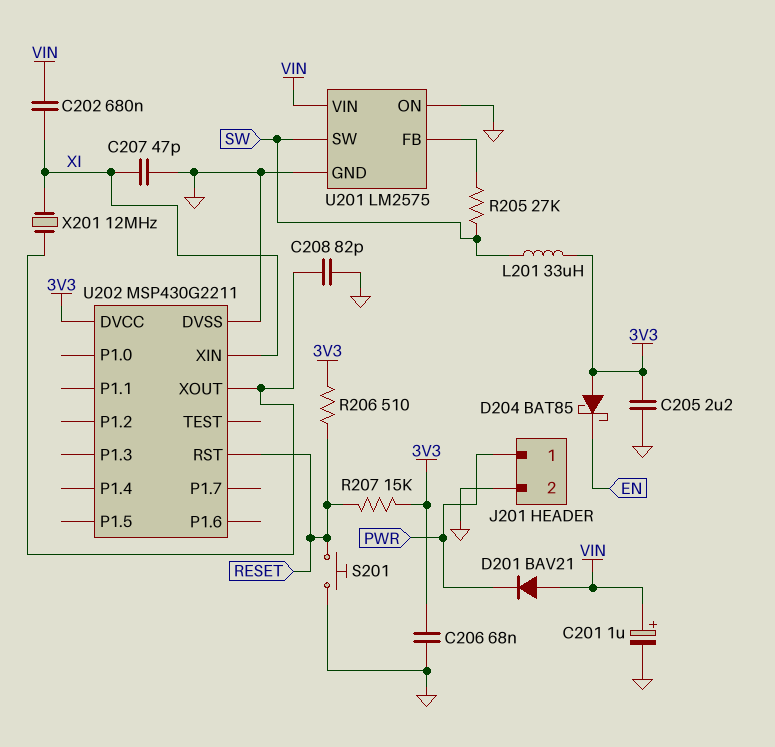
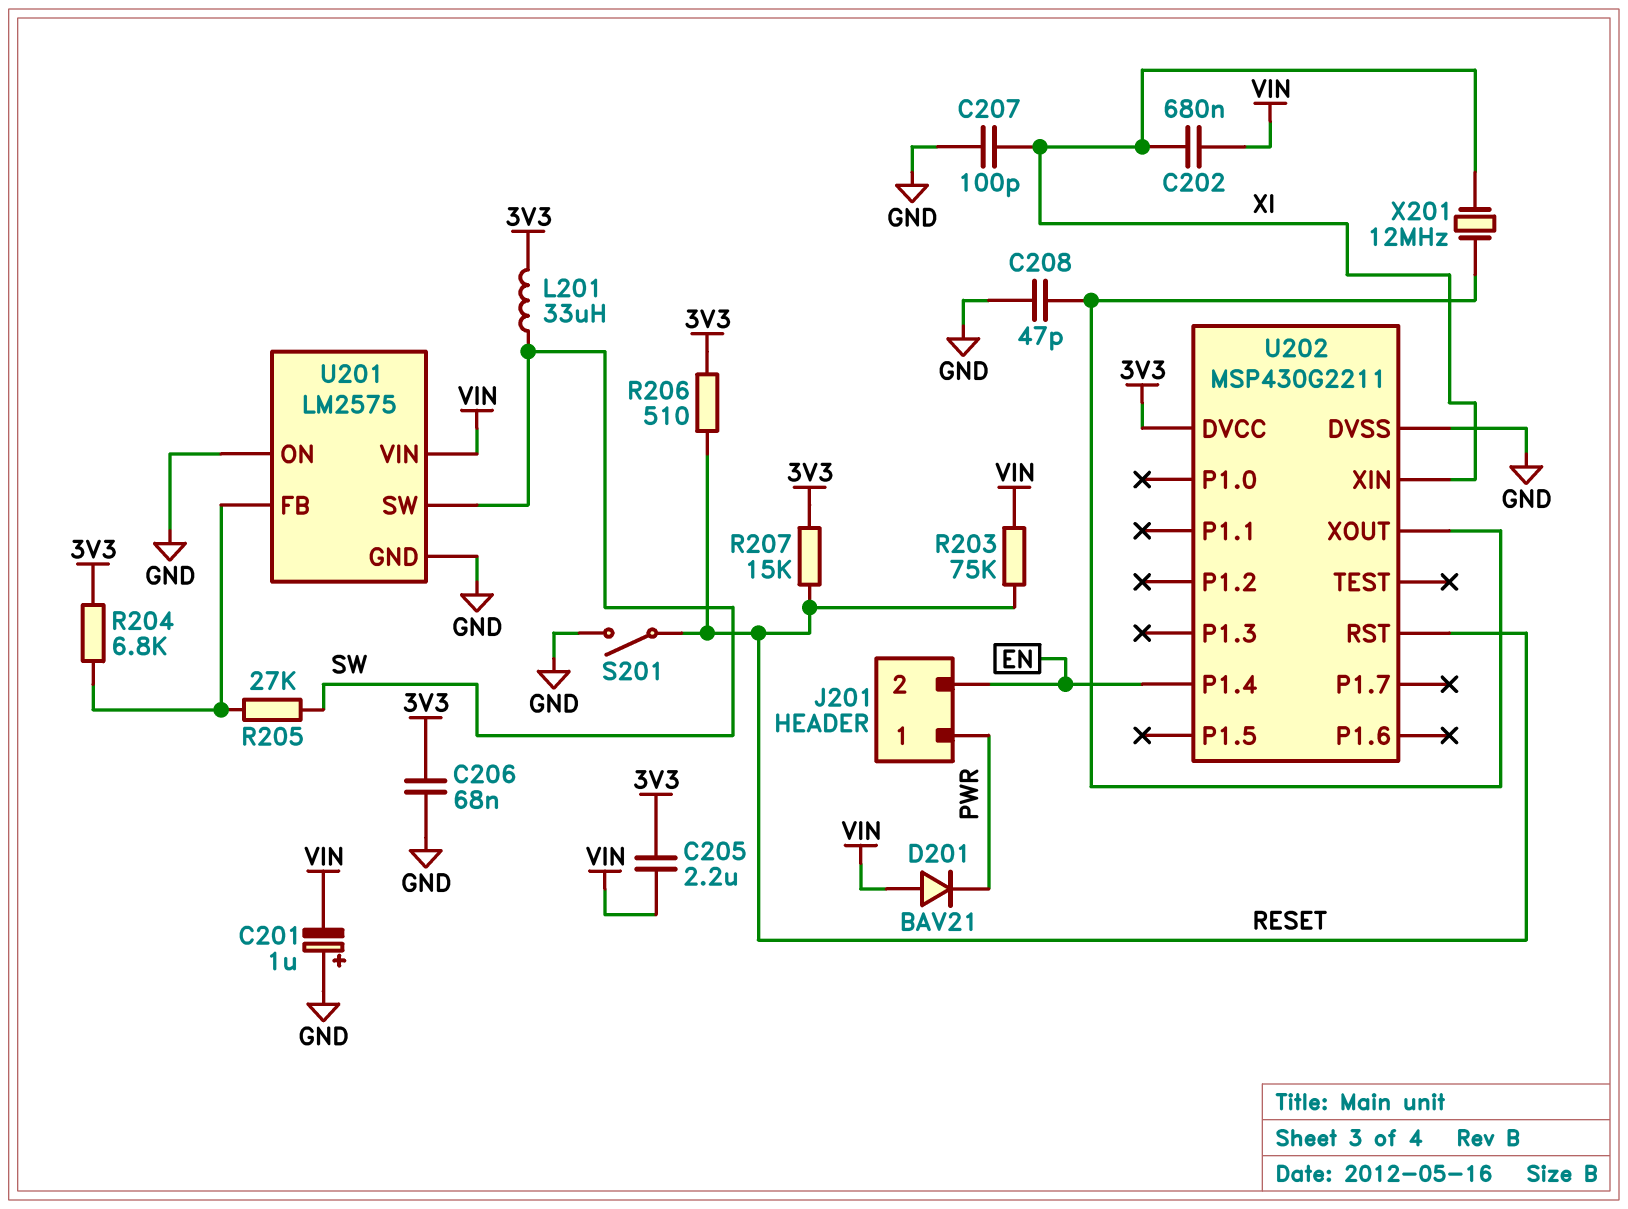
C201: 1uF (plus VIN, minus GND) -> 1uF (plus GND, minus VIN)
C205: 2.2uF (3V3, GND) -> 2.2uF (3V3, VIN)
C207: 47pF (GND, XI) -> 100pF (GND, XI)
C208: 82pF (GND, U202/XOUT) -> 47pF (GND, U202/XOUT)
D204: schottky BAT85 (A 3V3, K EN) -> none
J201 pin 2: GND -> EN
R203: none -> 75k (RESET, VIN)
R204: none -> 6.8k (3V3, U201/FB)
S201: button (GND, RESET) -> switch (GND, RESET)
U202 pin P1.4: none -> EN

